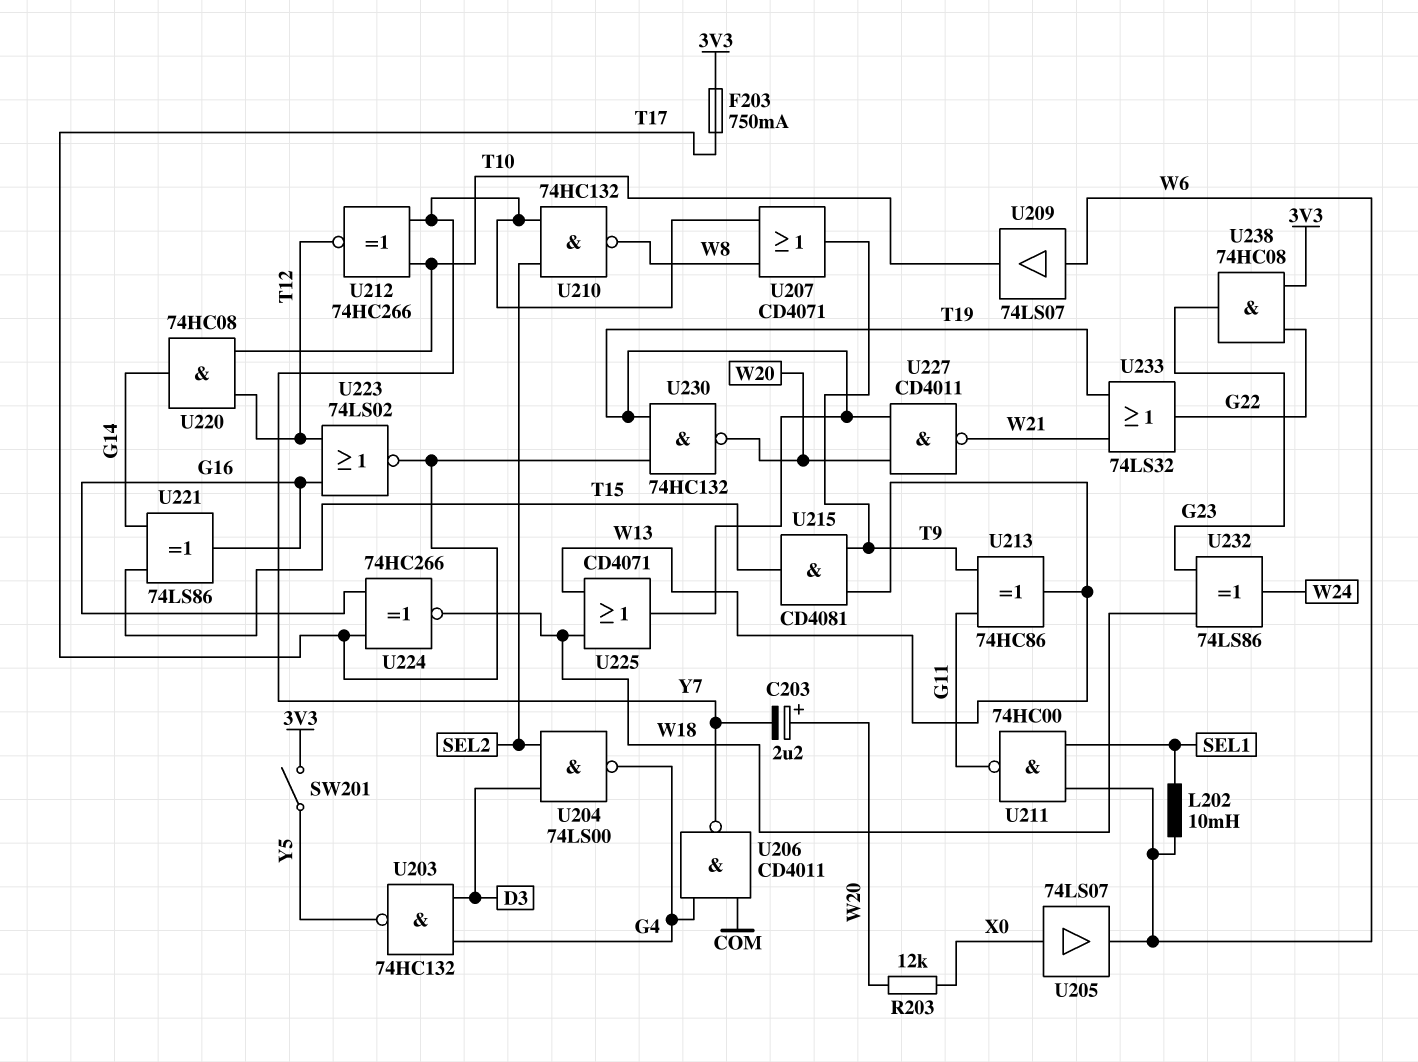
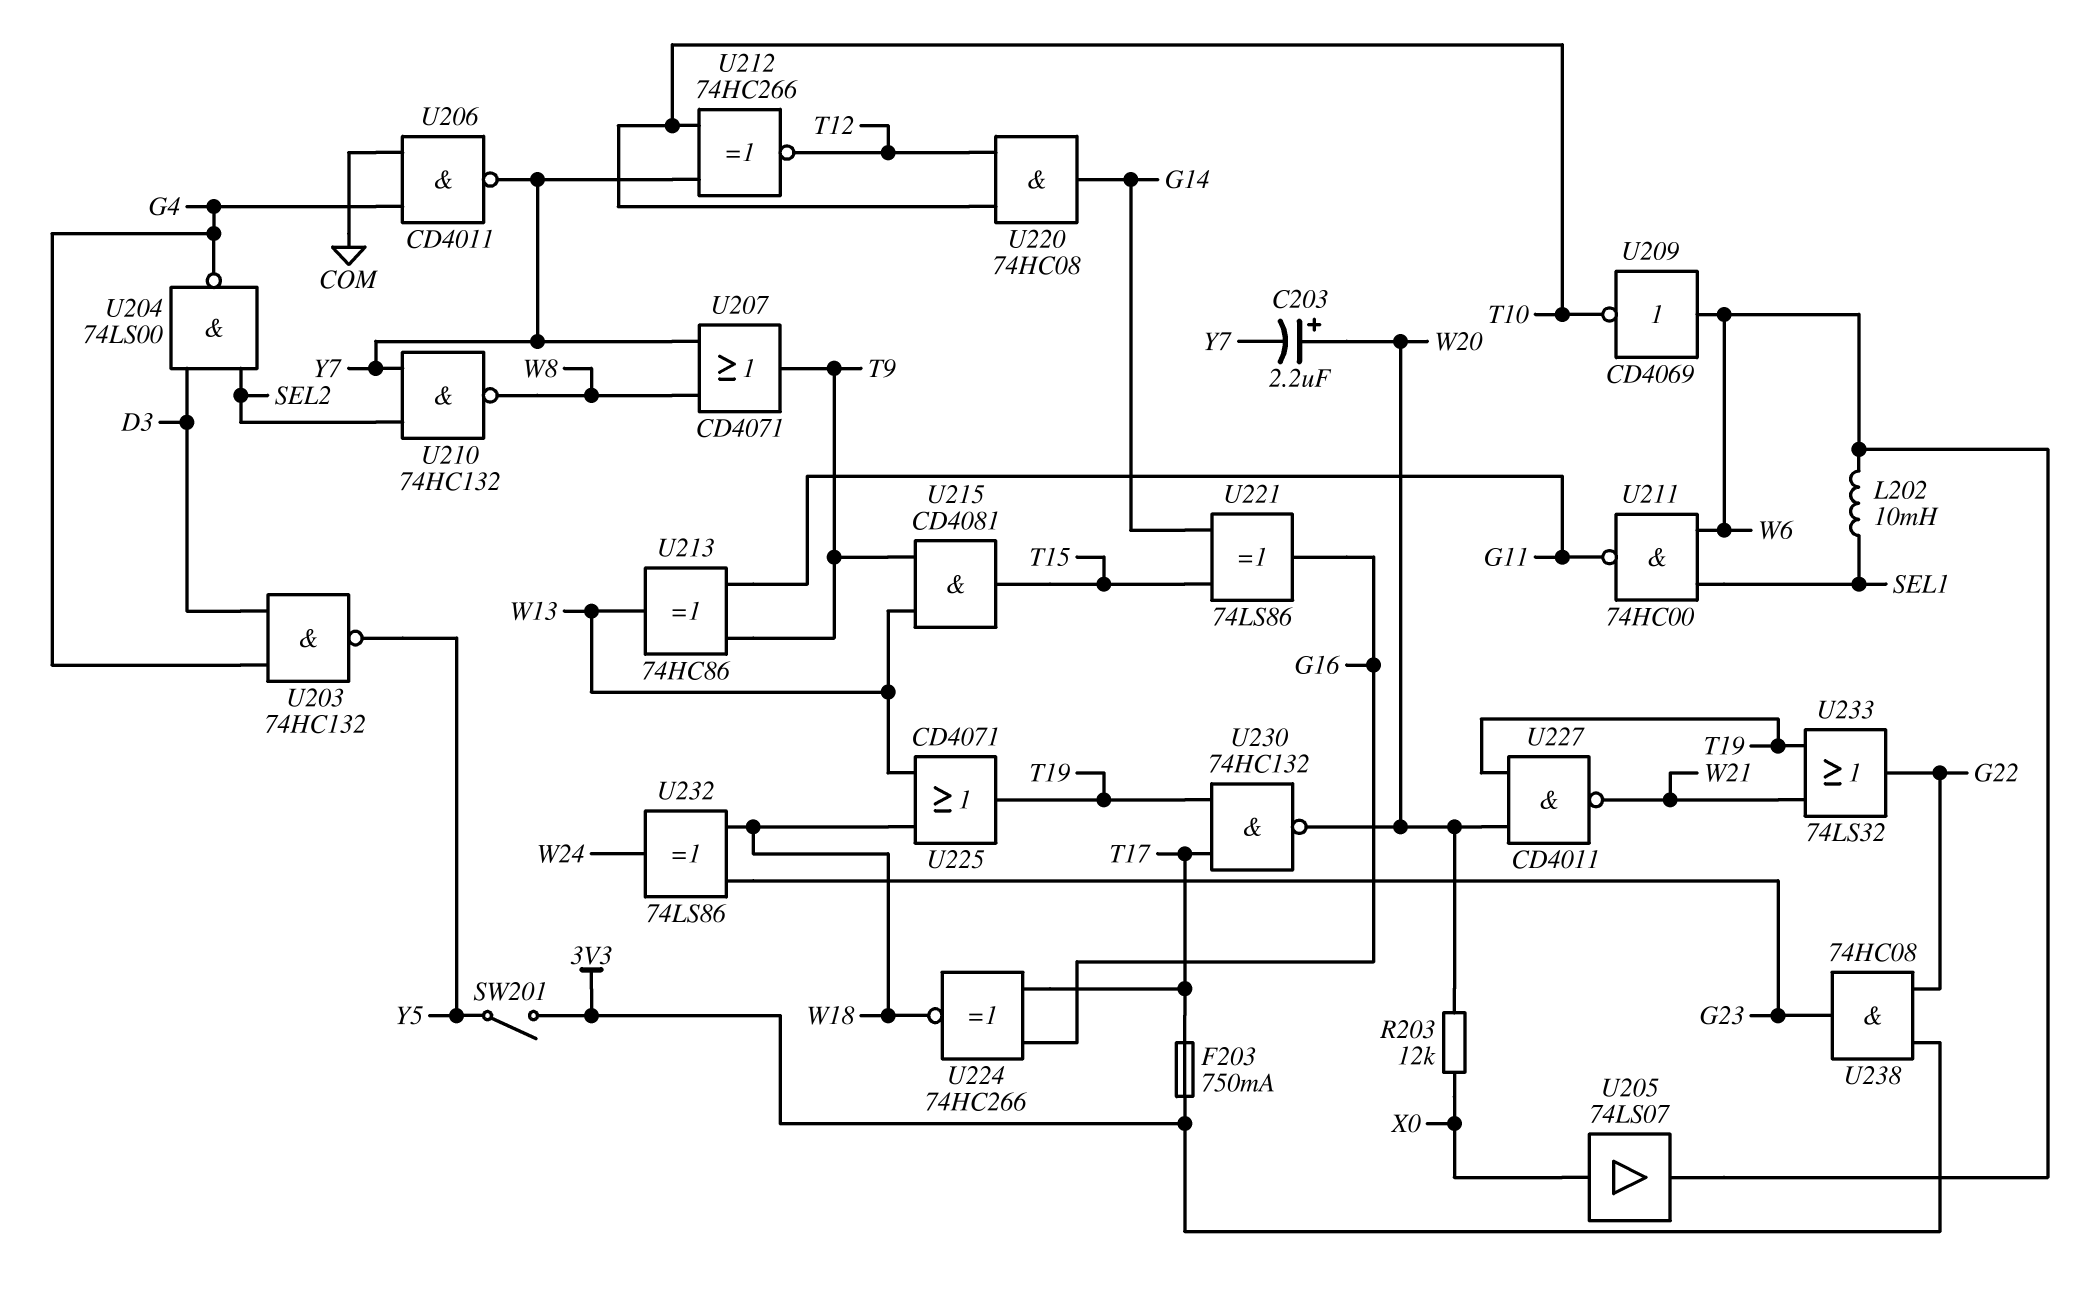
U209: buffer 74LS07 (in W6, out T10) -> NOT CD4069 (in W6, out T10)
U223: NOR 74LS02 (in G16, in T12, out T17) -> none

